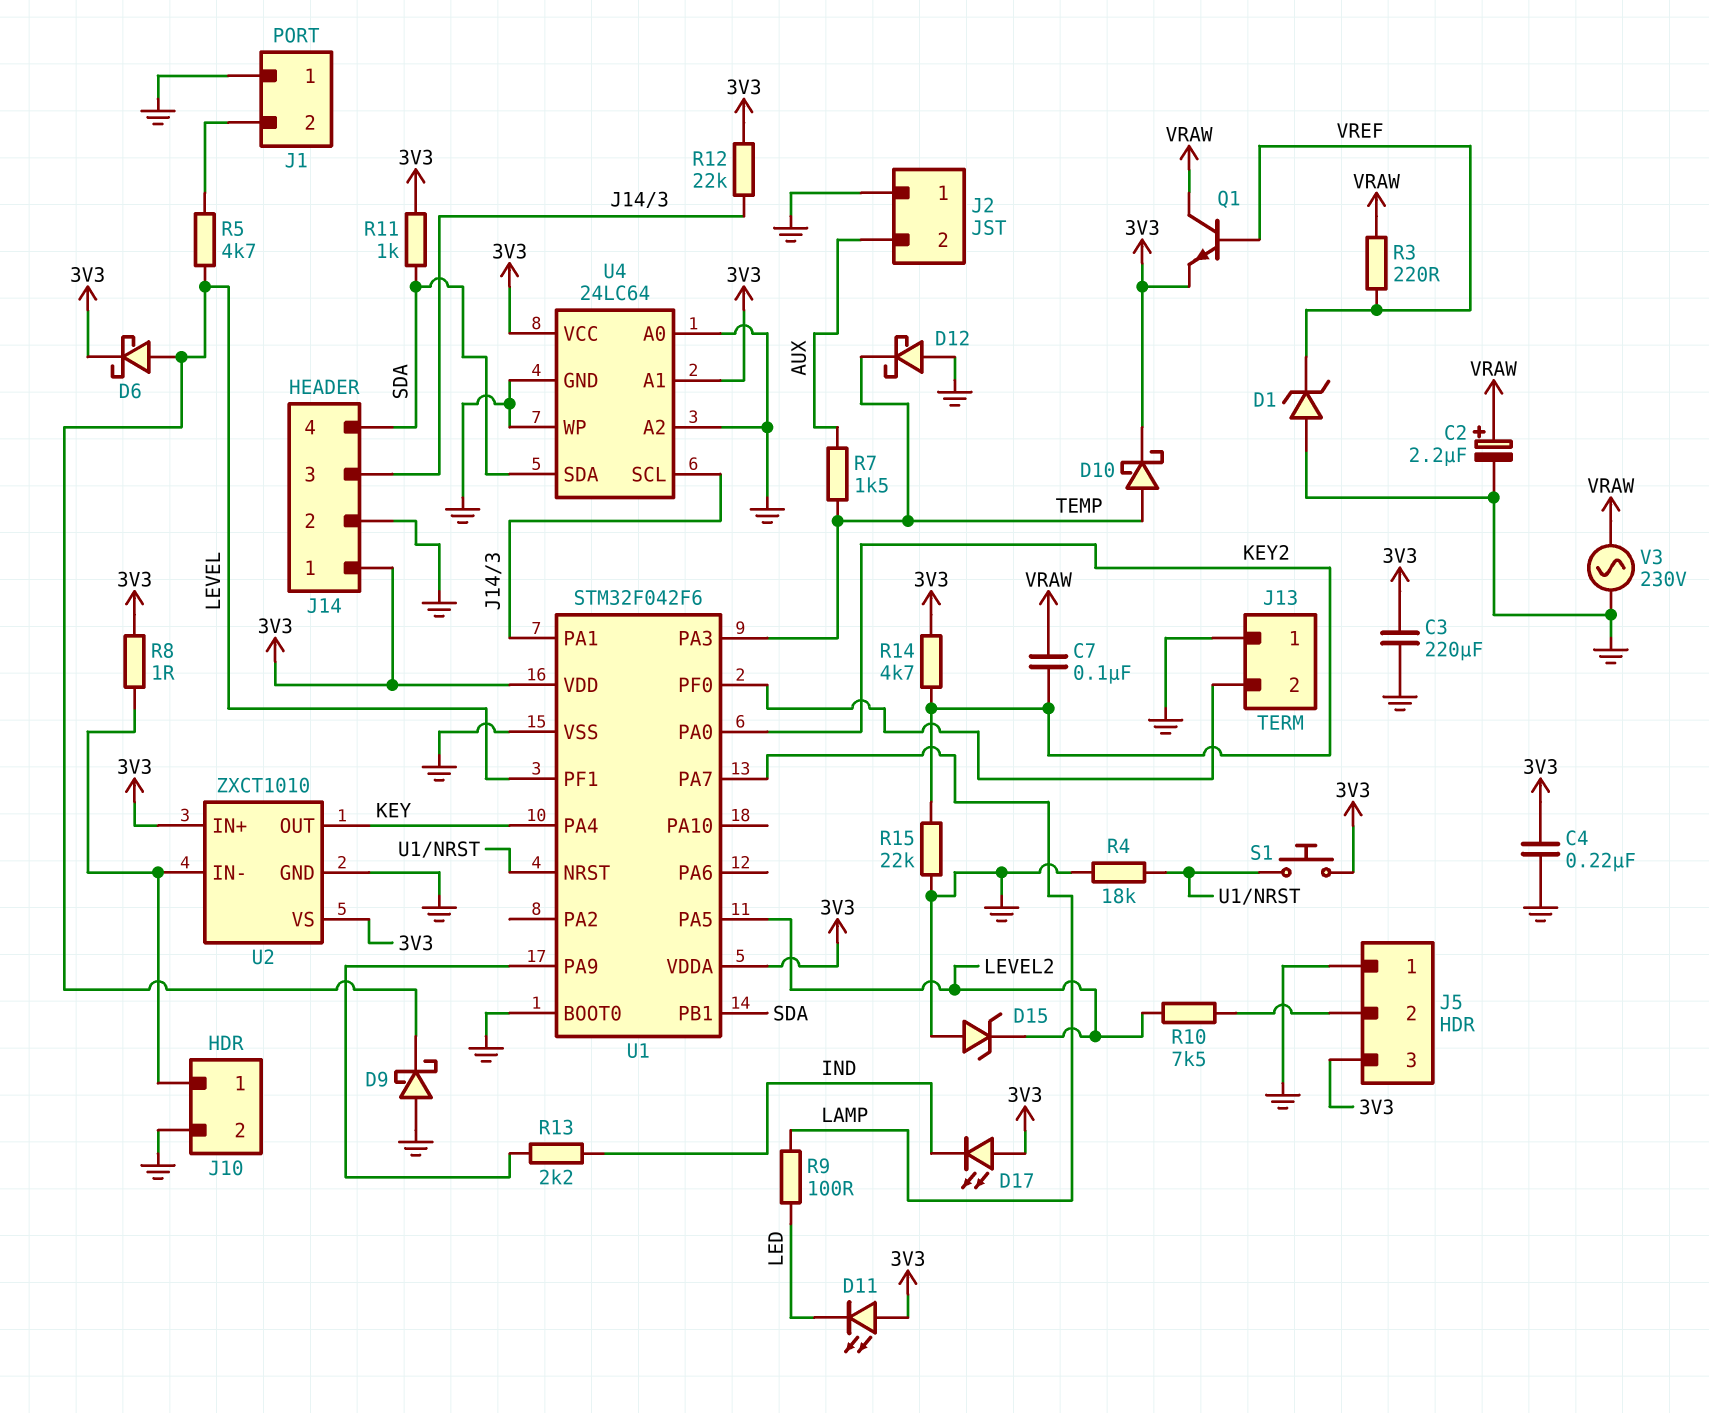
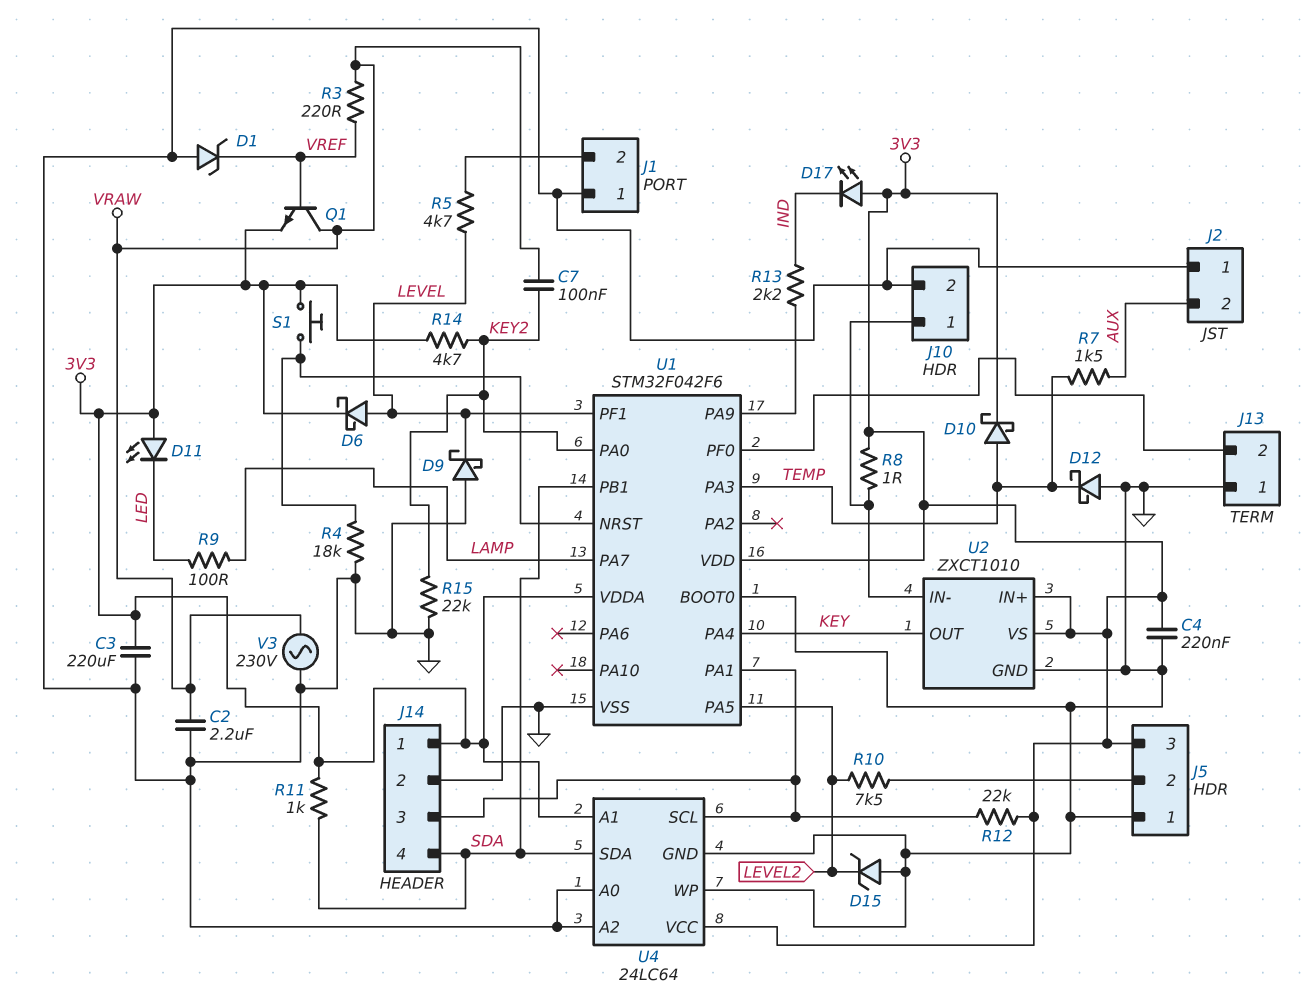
C2: 2.2uF (plus VRAW, minus GND) -> 2.2uF (GND, VRAW)

